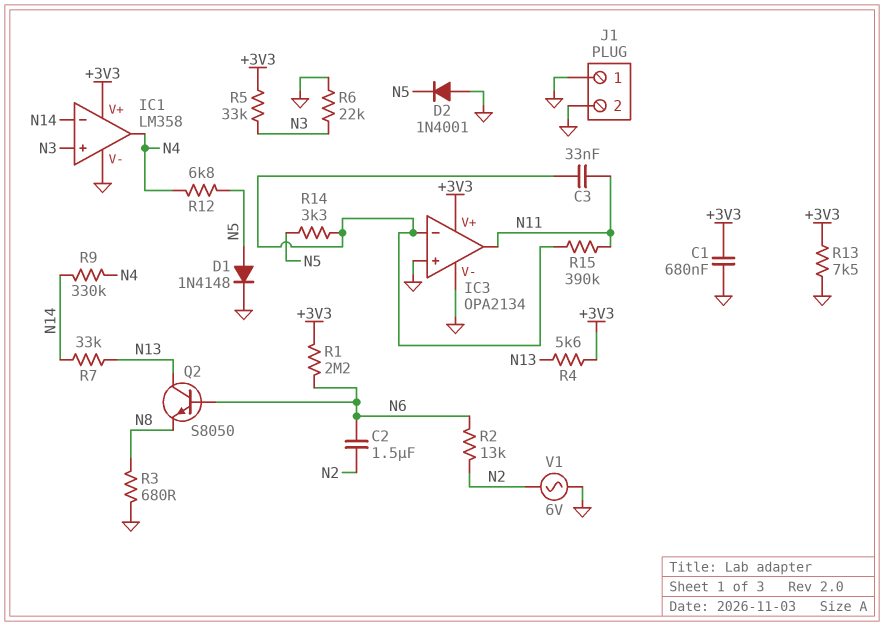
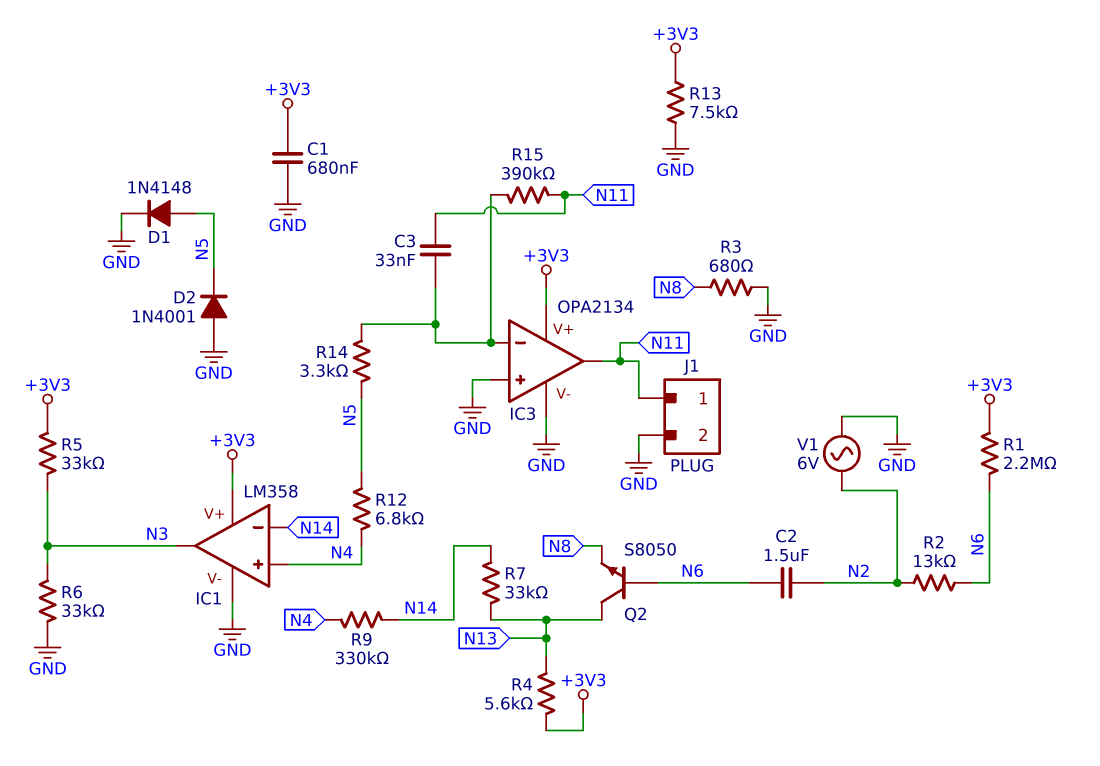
IC1 pin in+: N3 -> N4
IC1 pin out: N4 -> N3
J1 pin 1: GND -> N11
R6: 22k (GND, N3) -> 33k (GND, N3)

